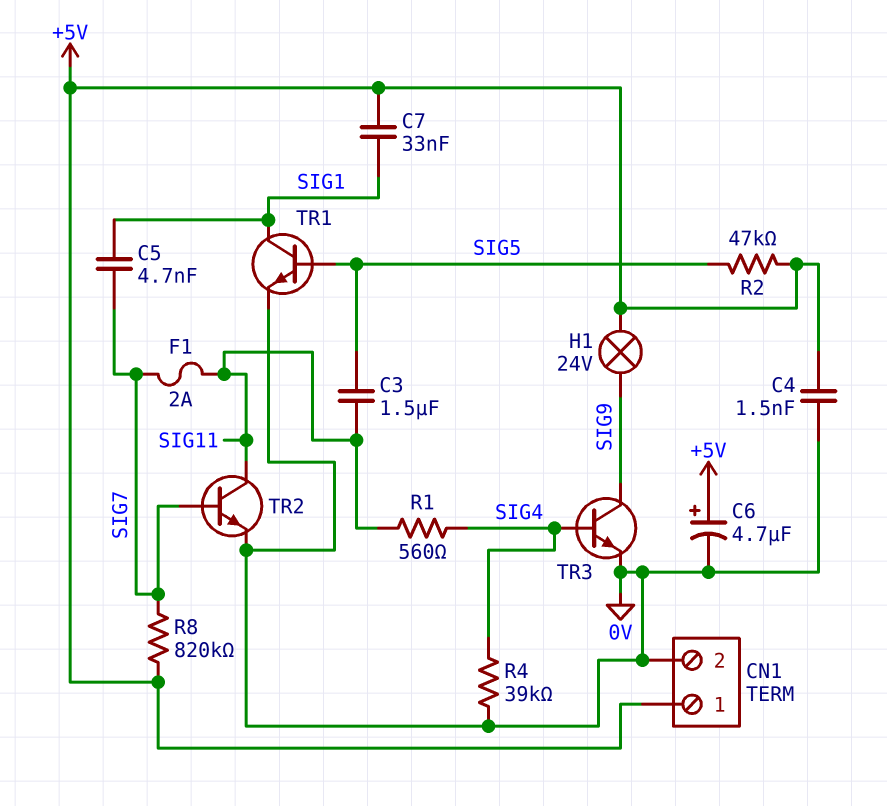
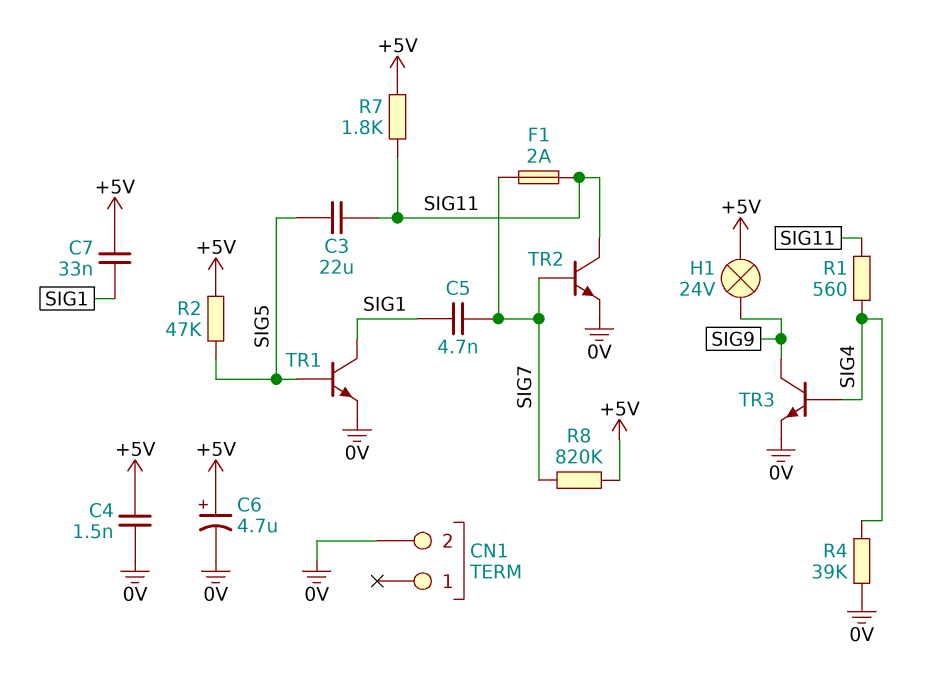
C3: 1.5uF (SIG5, SIG11) -> 22uF (SIG5, SIG11)
CN1 pin 1: +5V -> none
R7: none -> 1.8k (+5V, SIG11)

